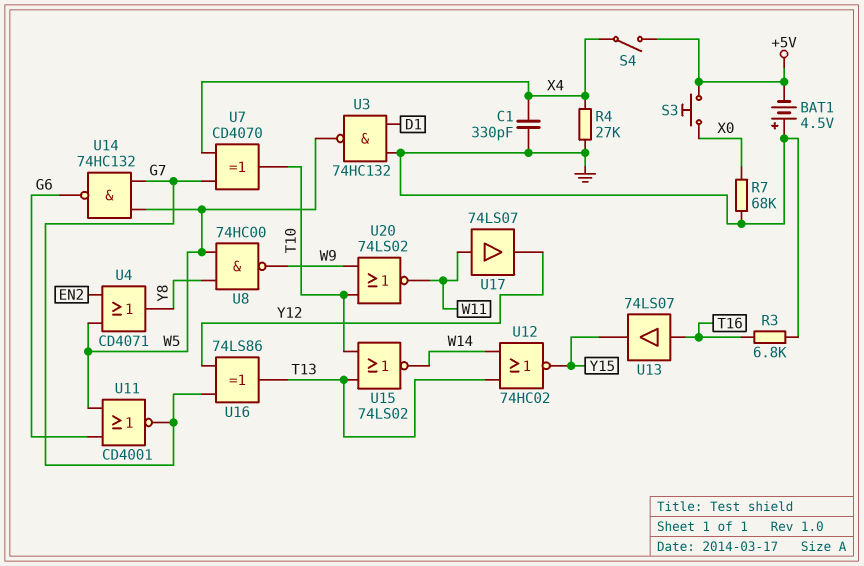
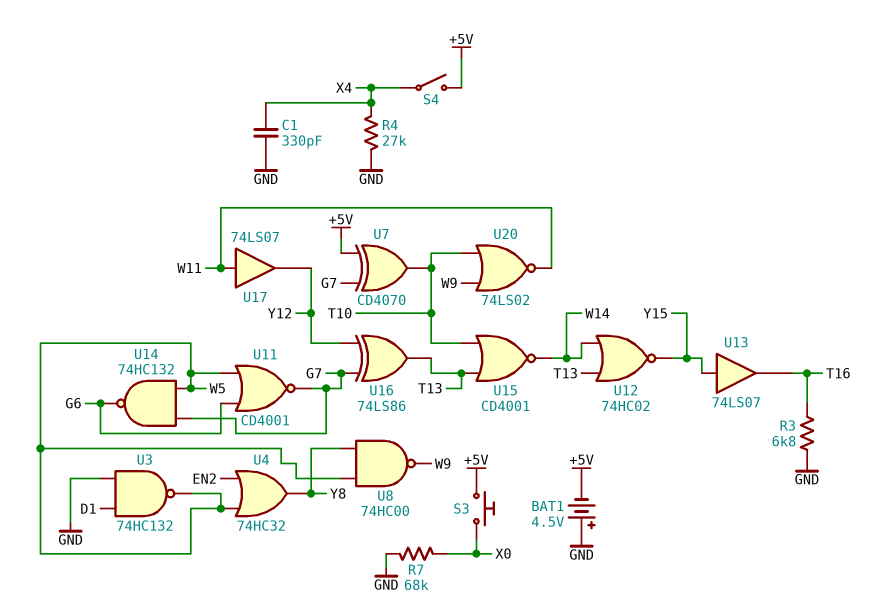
U4: OR CD4071 (in EN2, in W5, out Y8) -> OR 74HC32 (in EN2, in W5, out Y8)
U7: XOR CD4070 (in G7, in X4, out T10) -> XOR CD4070 (in +5V, in G7, out T10)
U13: buffer 74LS07 (in T16, out Y15) -> buffer 74LS07 (in Y15, out T16)
U15: NOR 74LS02 (in T10, in T13, out W14) -> NOR CD4001 (in T10, in T13, out W14)

